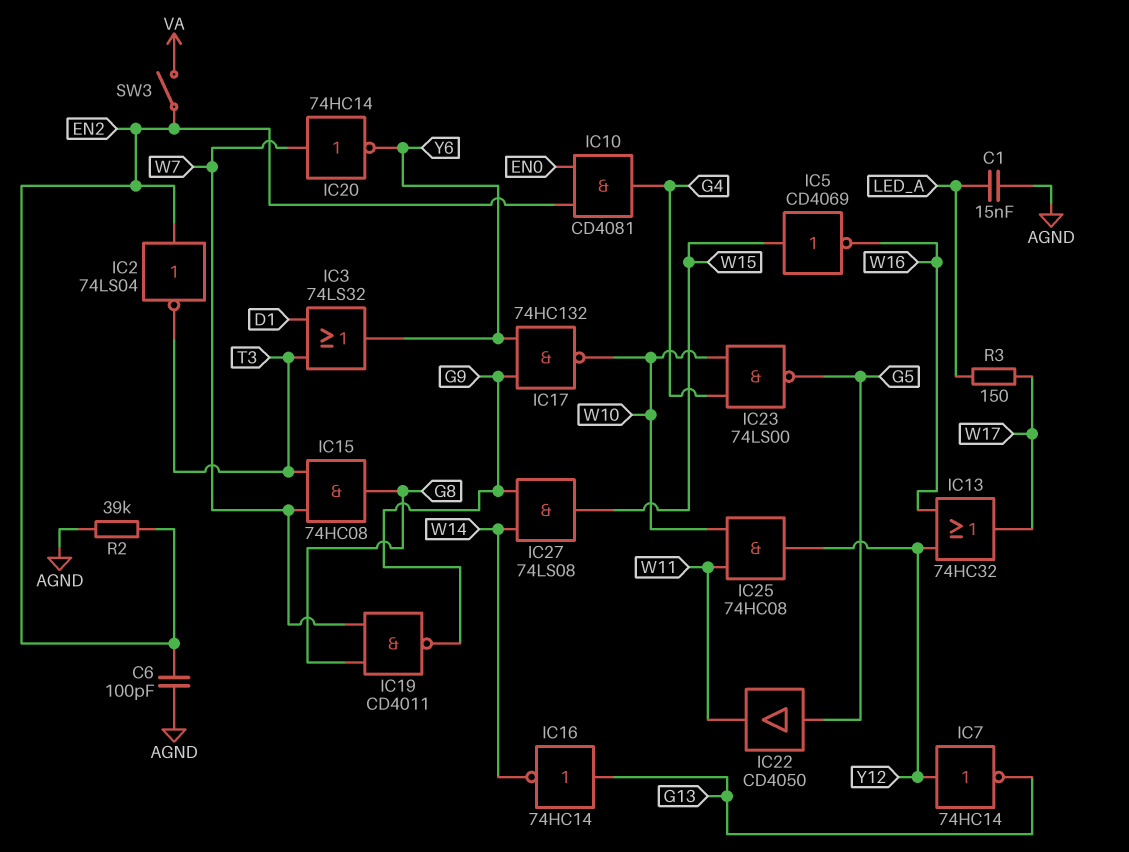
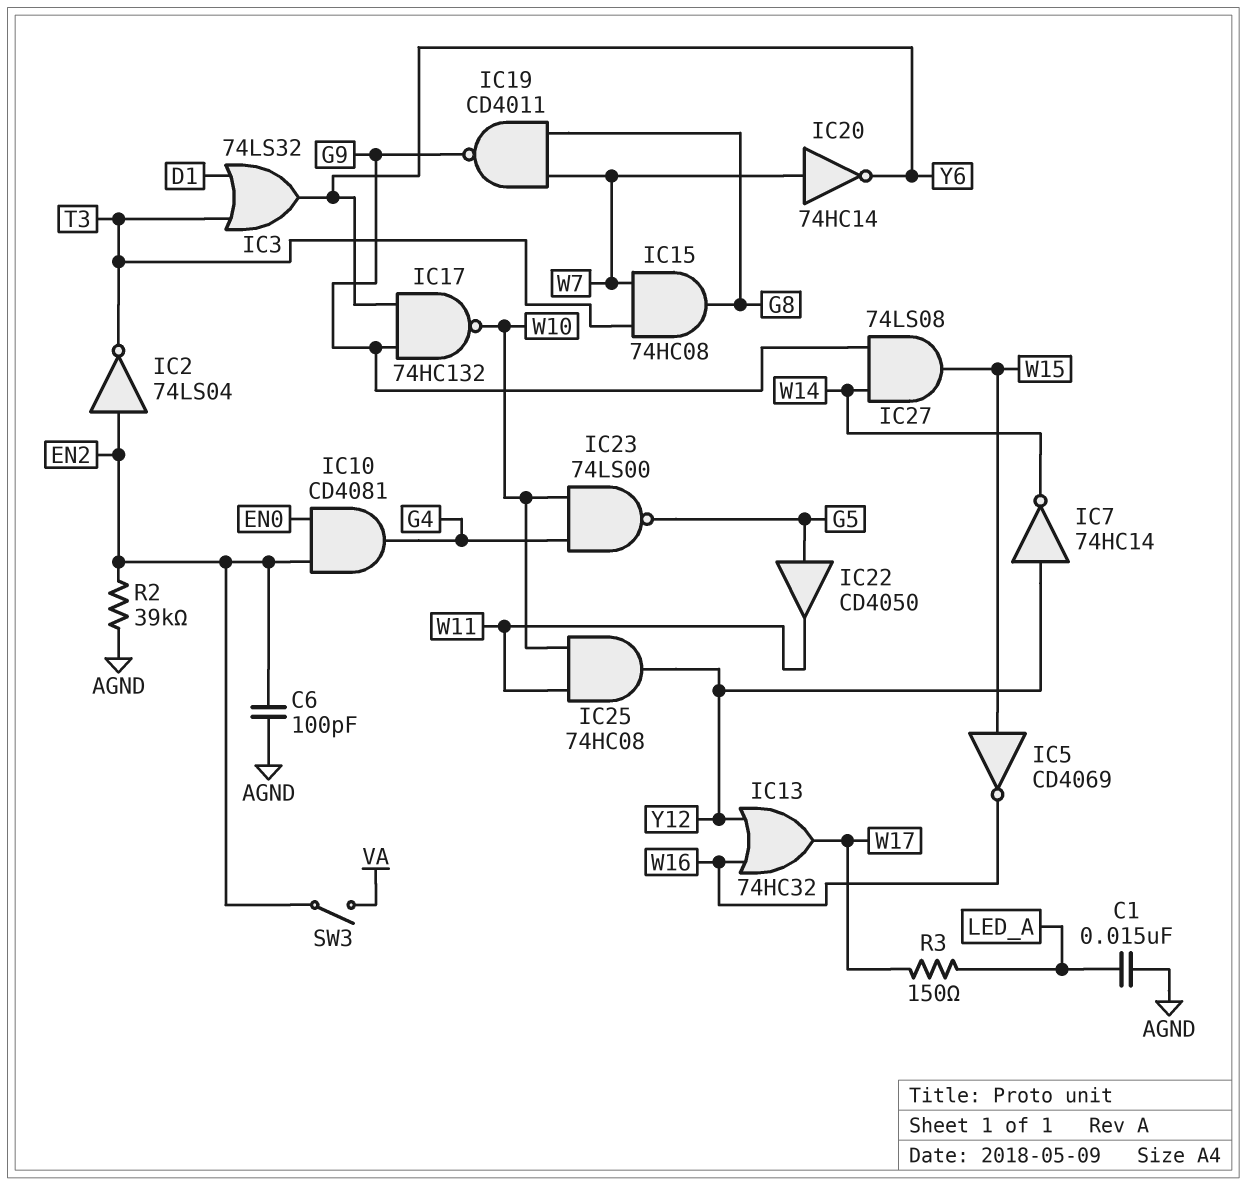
IC7: NOT 74HC14 (in Y12, out G13) -> NOT 74HC14 (in Y12, out W14)
IC16: NOT 74HC14 (in G13, out W14) -> none

